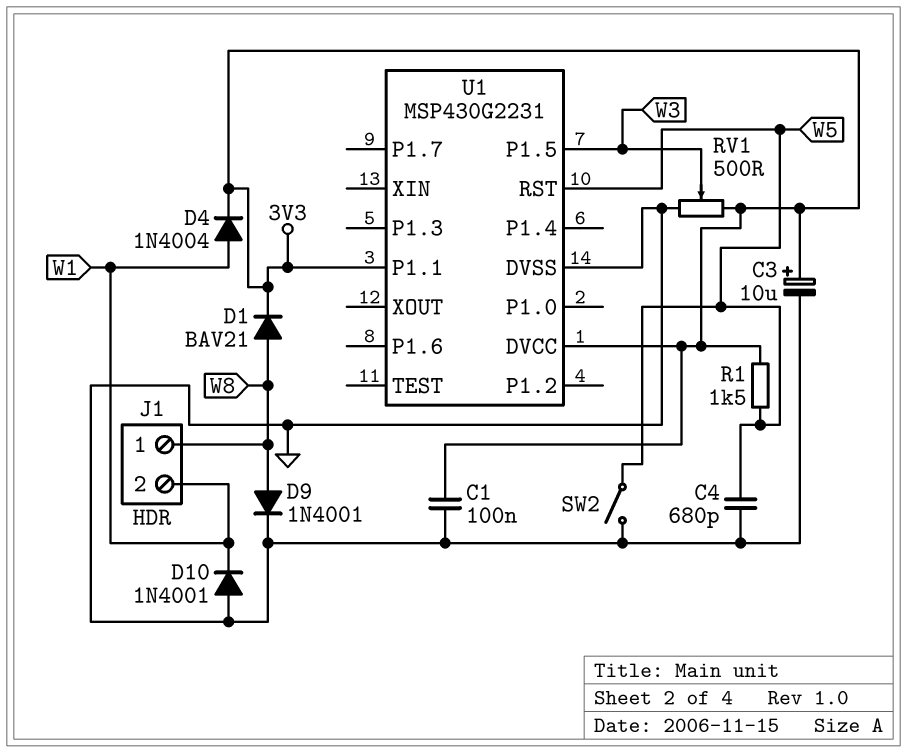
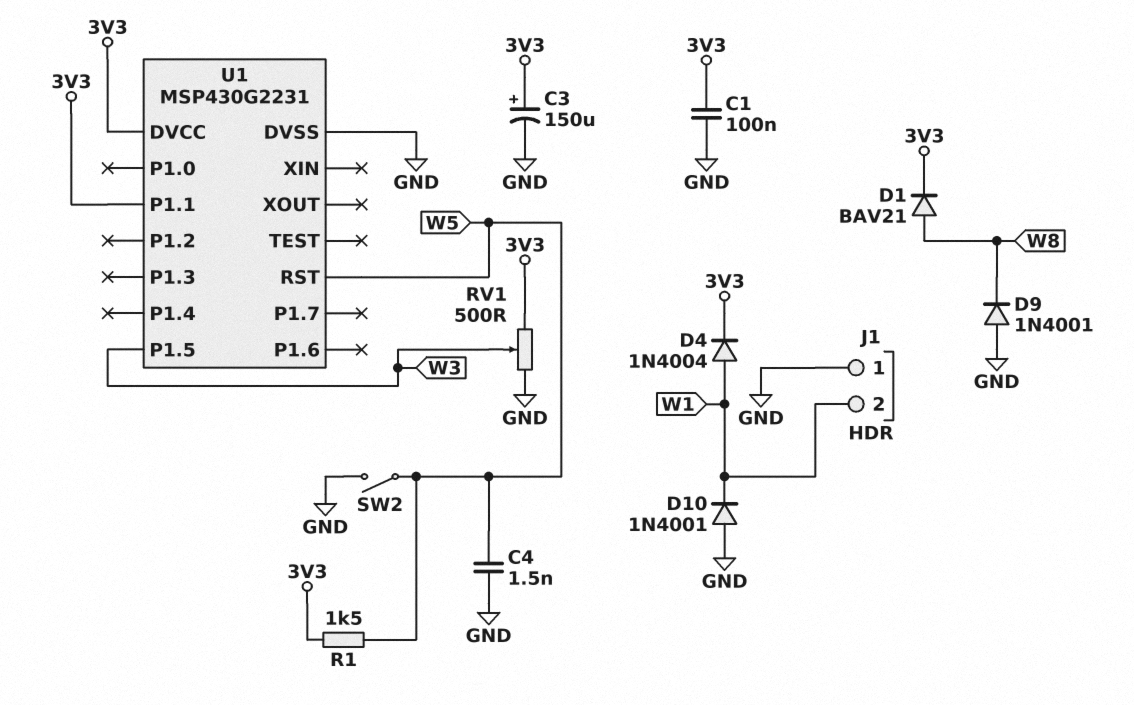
C3: 10uF (plus 3V3, minus GND) -> 150uF (plus 3V3, minus GND)
C4: 680pF (GND, W5) -> 1.5nF (GND, W5)
D9: diode 1N4001 (A W8, K GND) -> diode 1N4001 (A GND, K W8)
J1 pin 1: W8 -> GND

